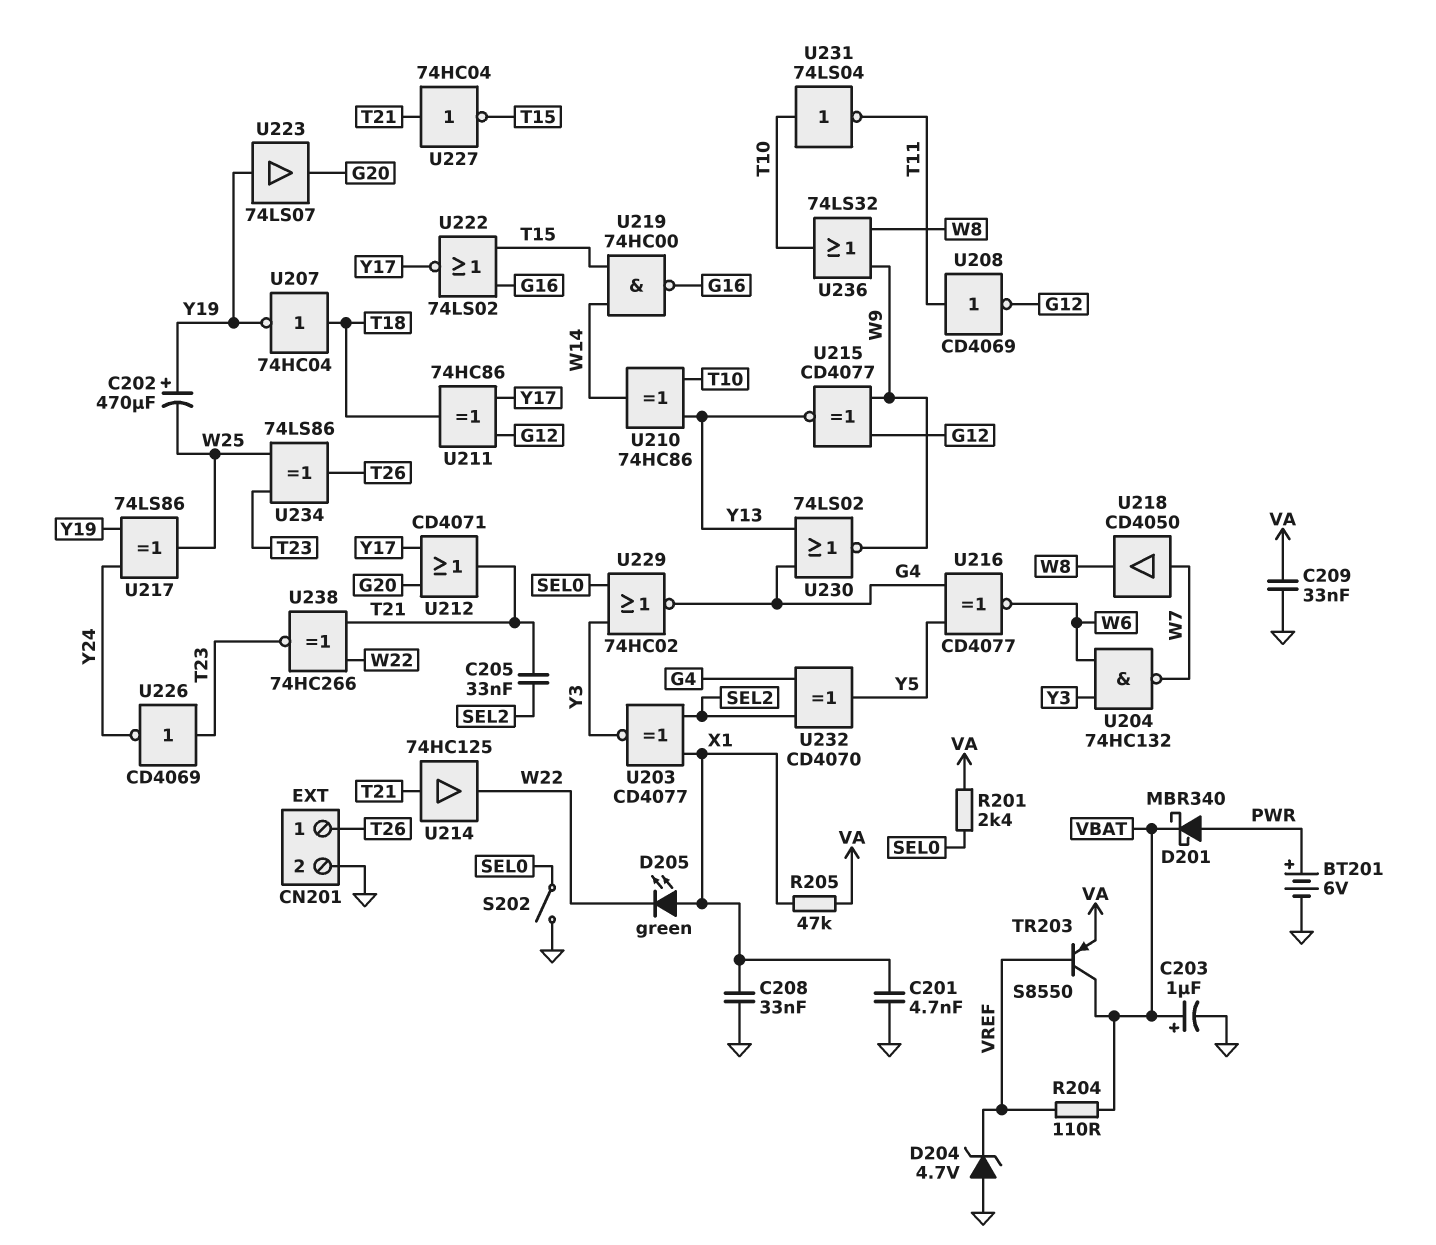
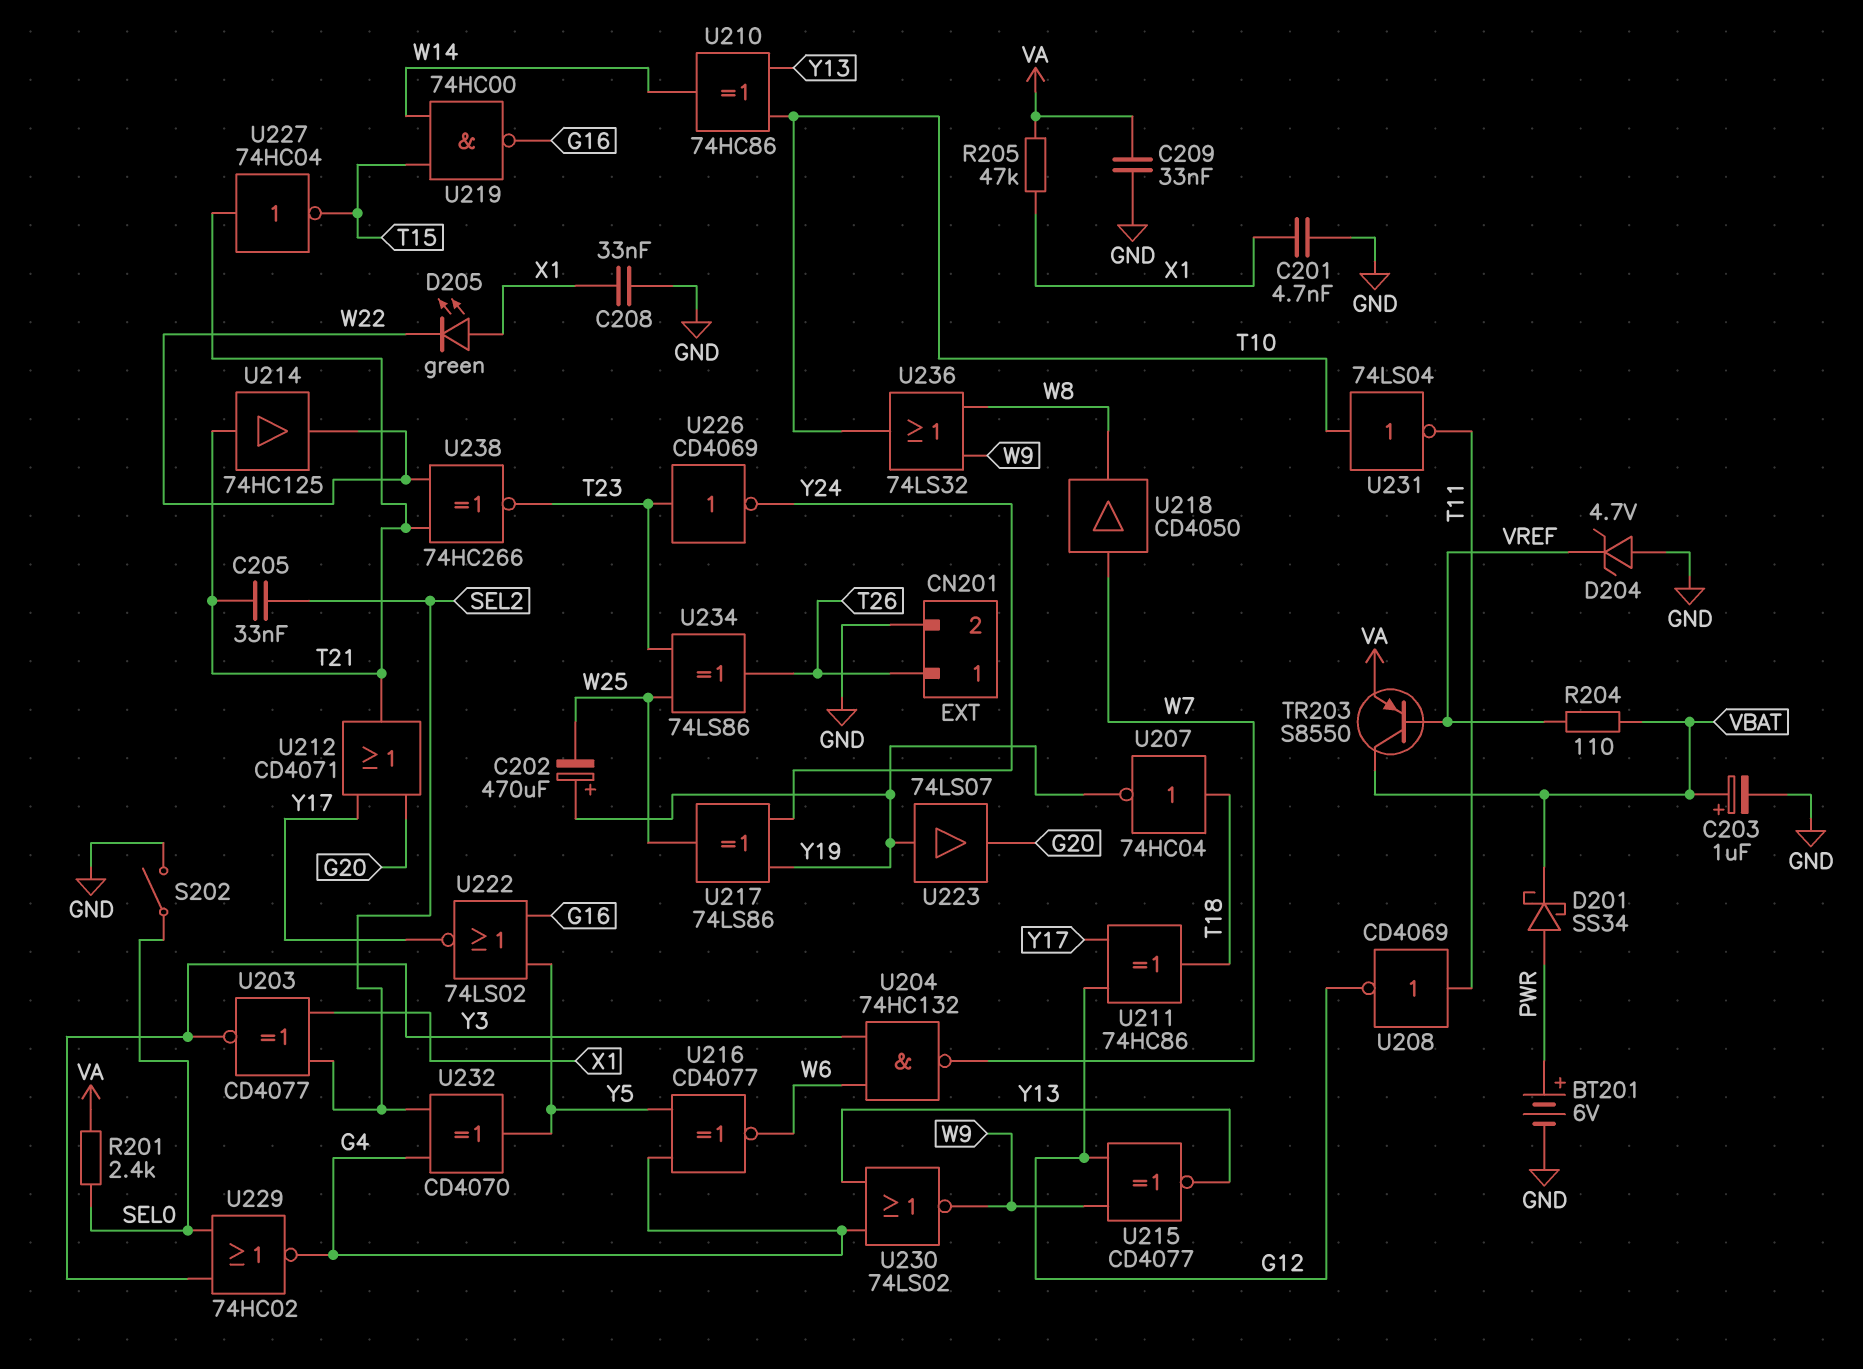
D201: schottky MBR340 (A PWR, K VBAT) -> schottky SS34 (A PWR, K VBAT)
U222: NOR 74LS02 (in G16, in T15, out Y17) -> NOR 74LS02 (in G16, in Y5, out Y17)

